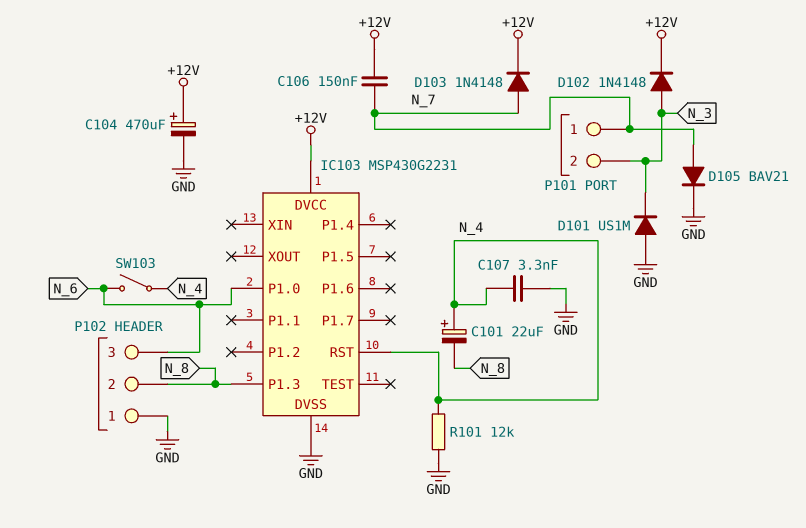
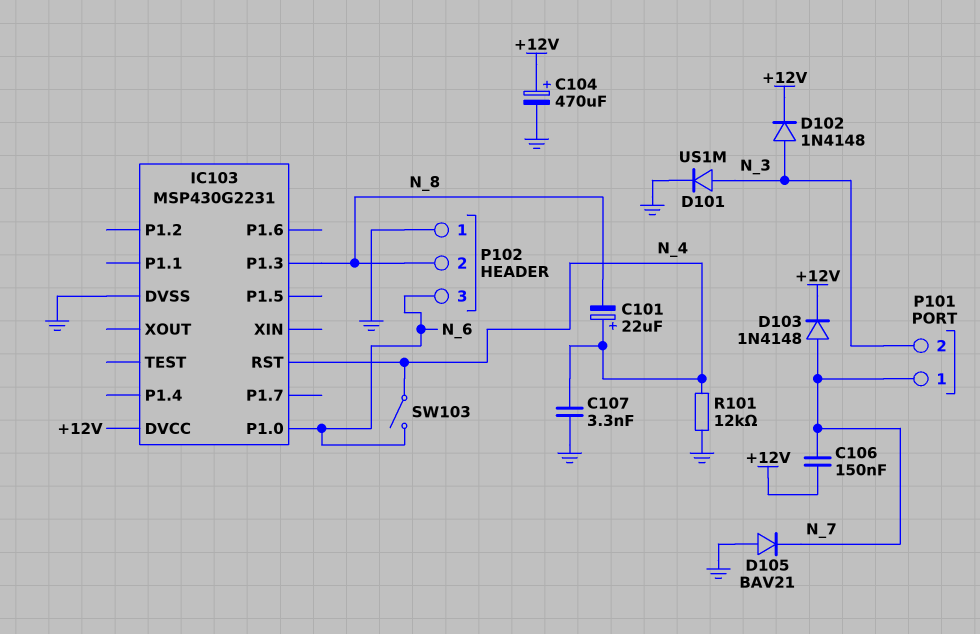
D101: diode US1M (A GND, K N_3) -> diode US1M (A N_3, K GND)
D105: diode BAV21 (A N_7, K GND) -> diode BAV21 (A GND, K N_7)

